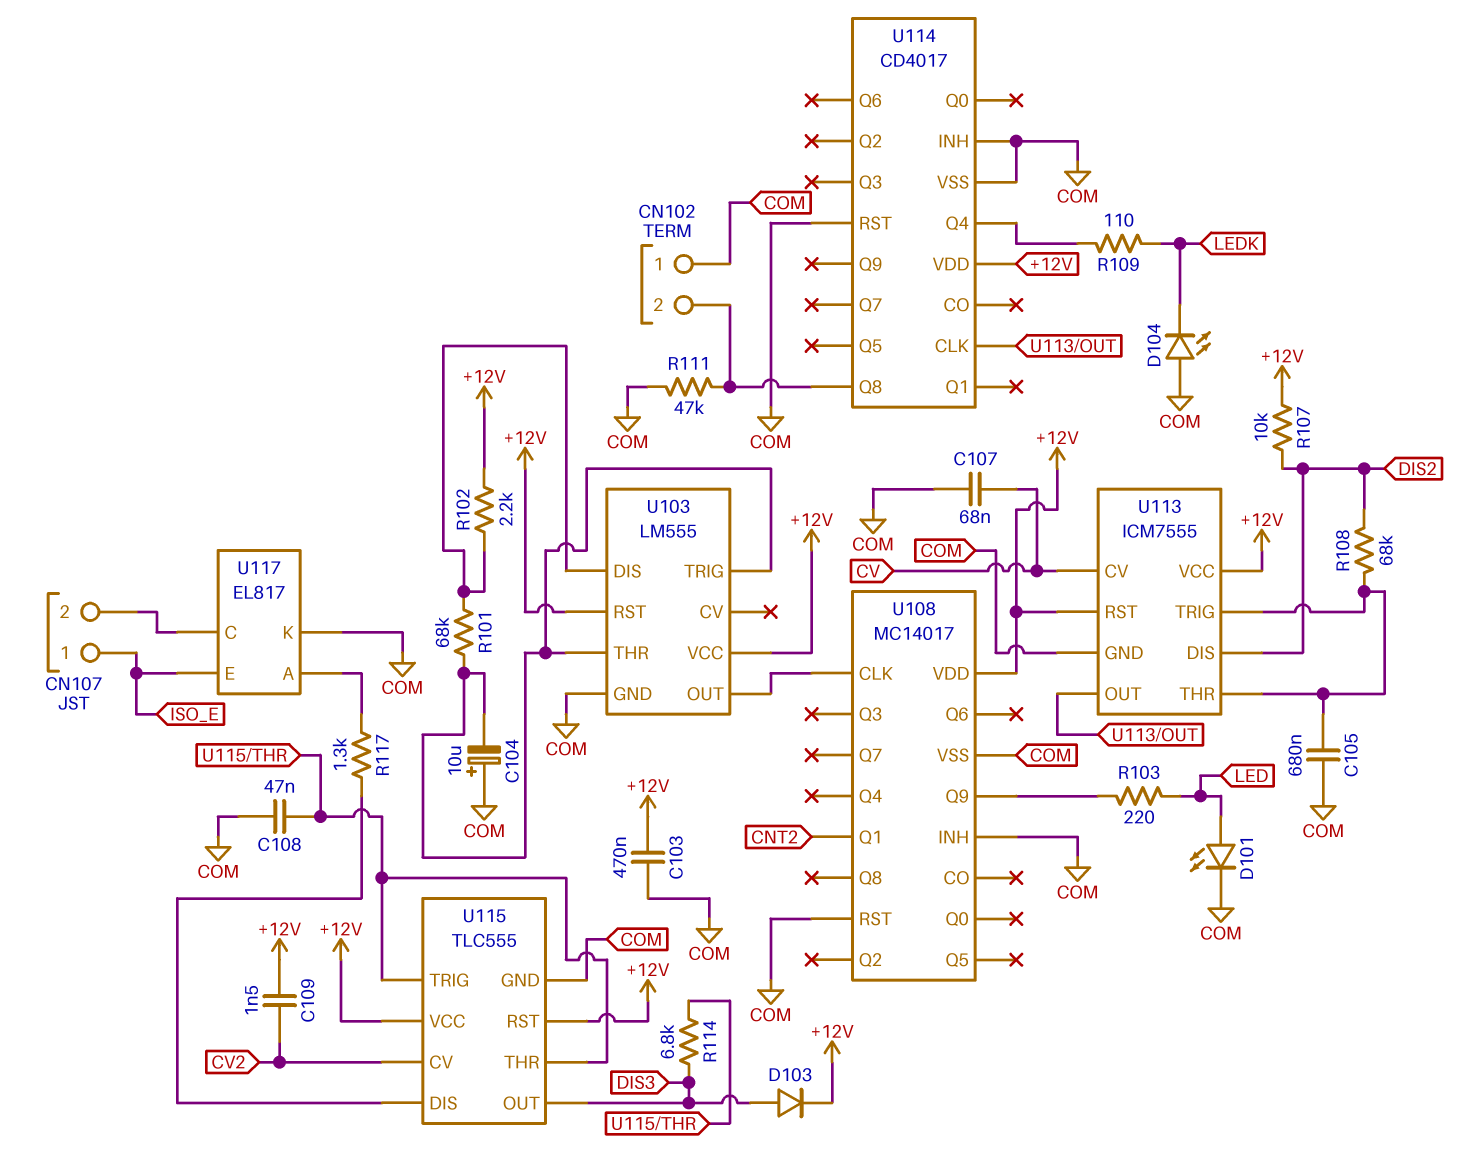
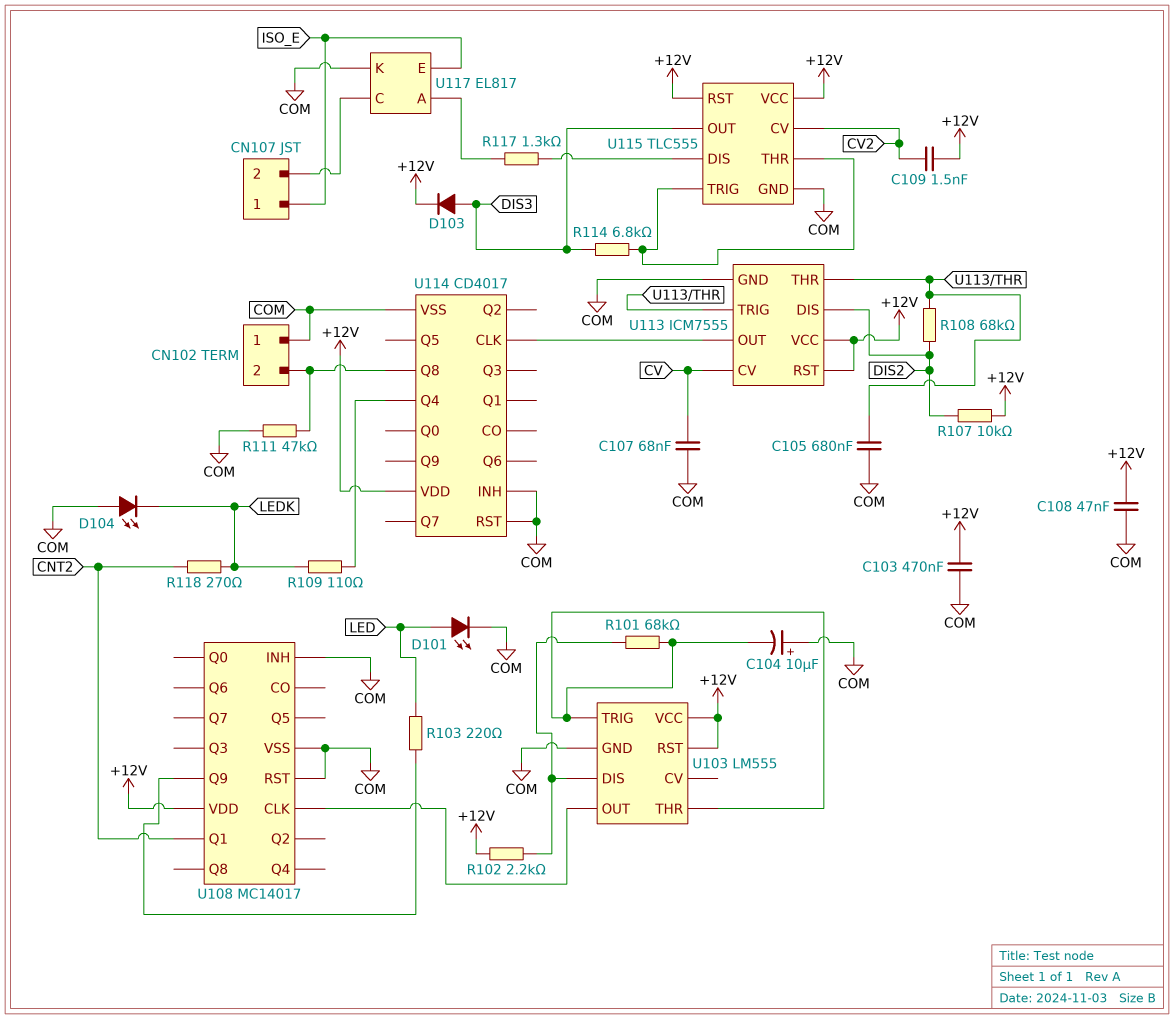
C108: 47nF (COM, U115/THR) -> 47nF (+12V, COM)
R118: none -> 270 (CNT2, LEDK)

